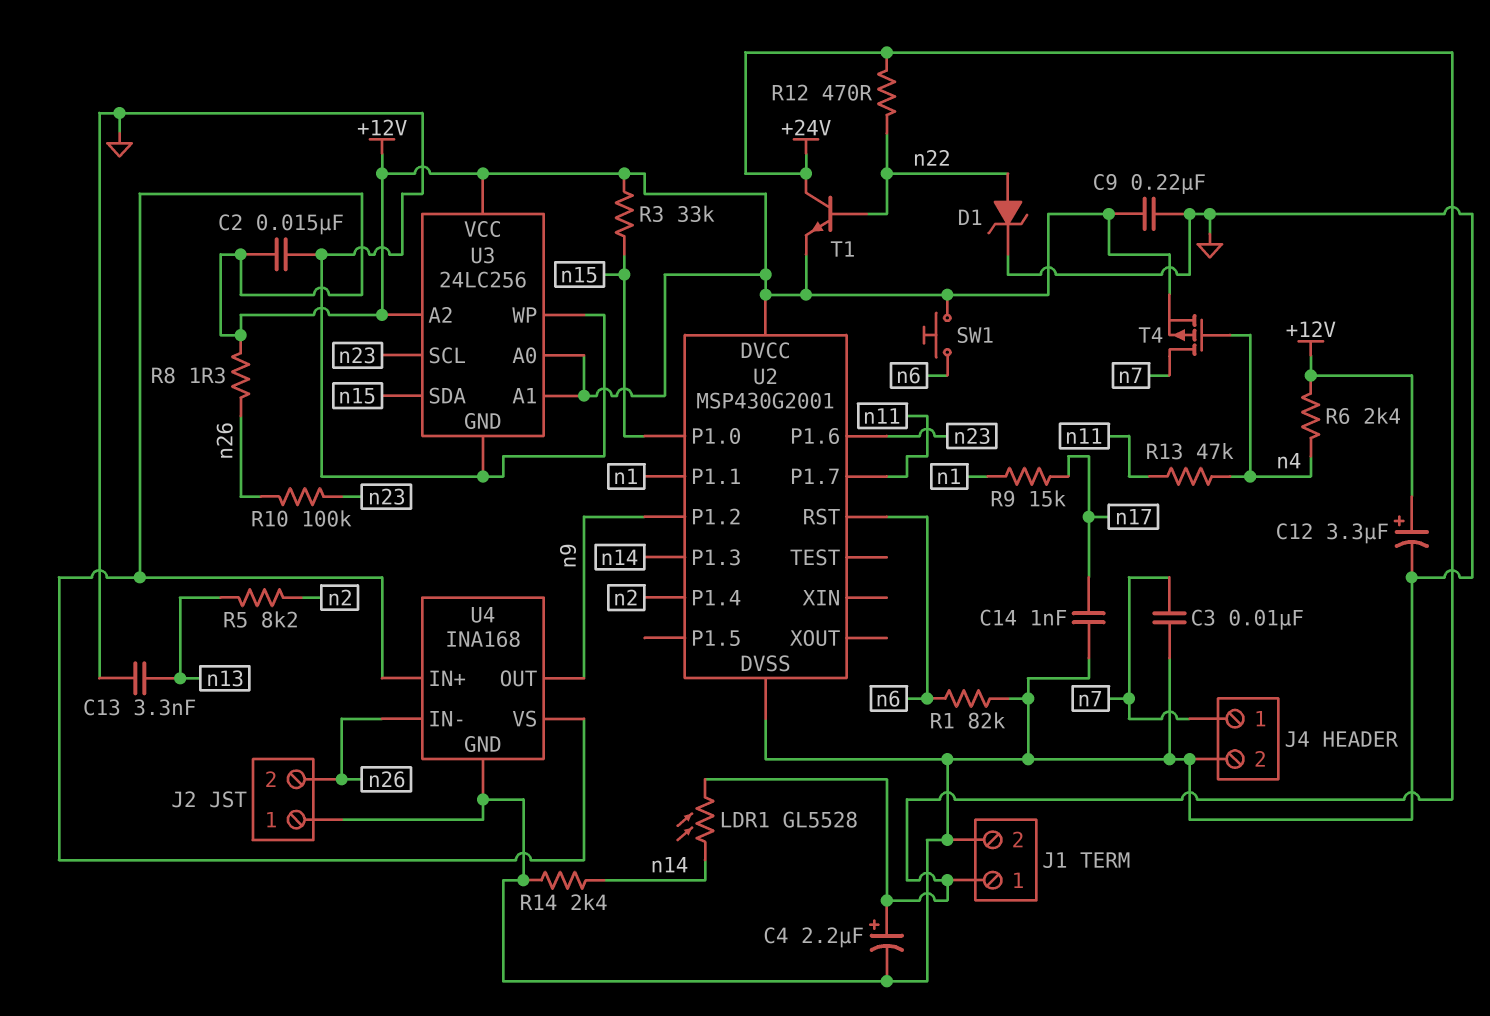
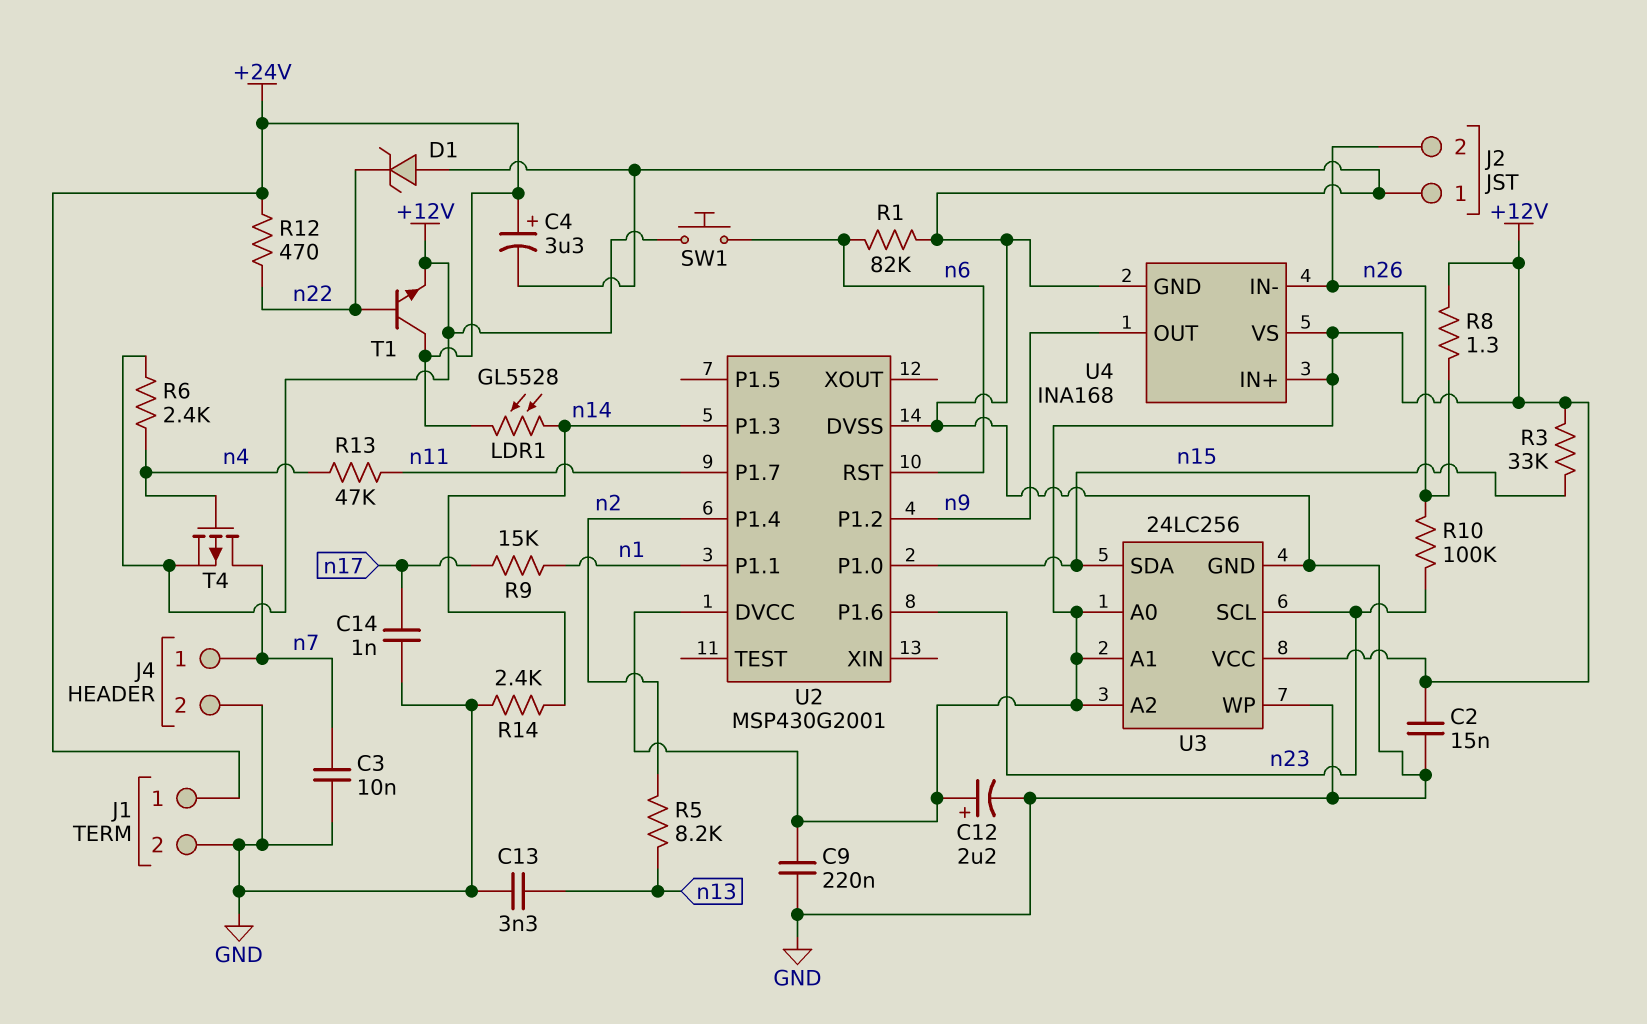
C4: 2.2uF (plus +24V, minus GND) -> 3.3uF (plus +24V, minus GND)
C12: 3.3uF (plus +12V, minus GND) -> 2.2uF (plus +12V, minus GND)
D1: zener (A n22, K GND) -> zener (A GND, K n22)

